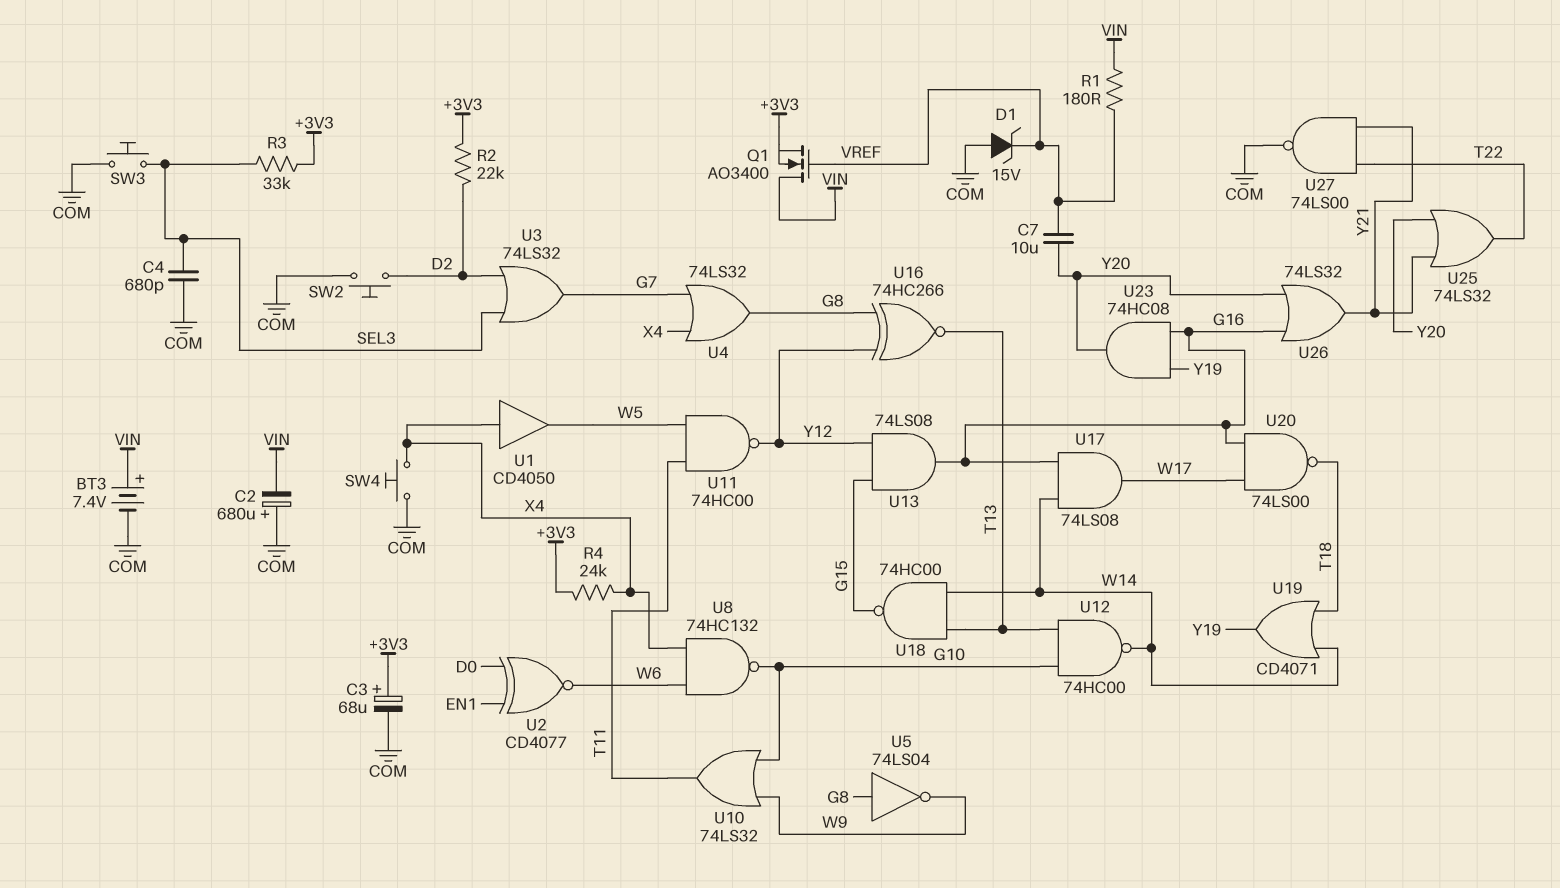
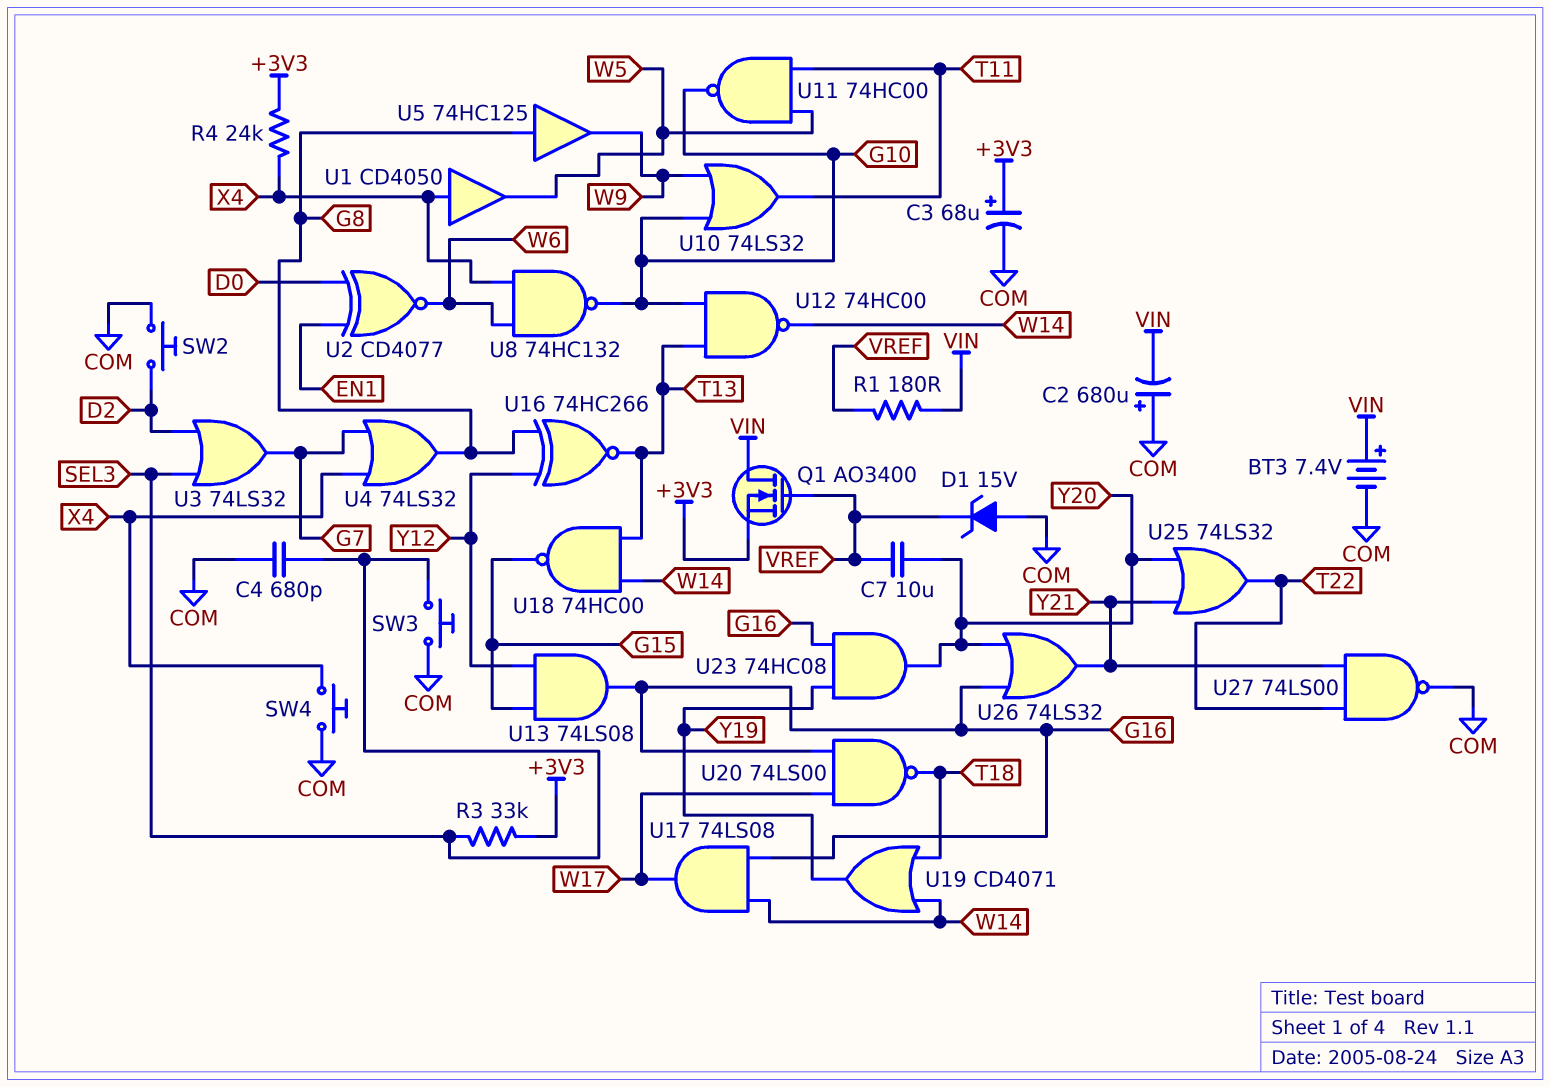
R2: 22k (+3V3, D2) -> none
U5: NOT 74LS04 (in G8, out W9) -> buffer 74HC125 (in G8, out W9)
U11: NAND 74HC00 (in T11, in W5, out Y12) -> NAND 74HC00 (in T11, in W5, out G10)

